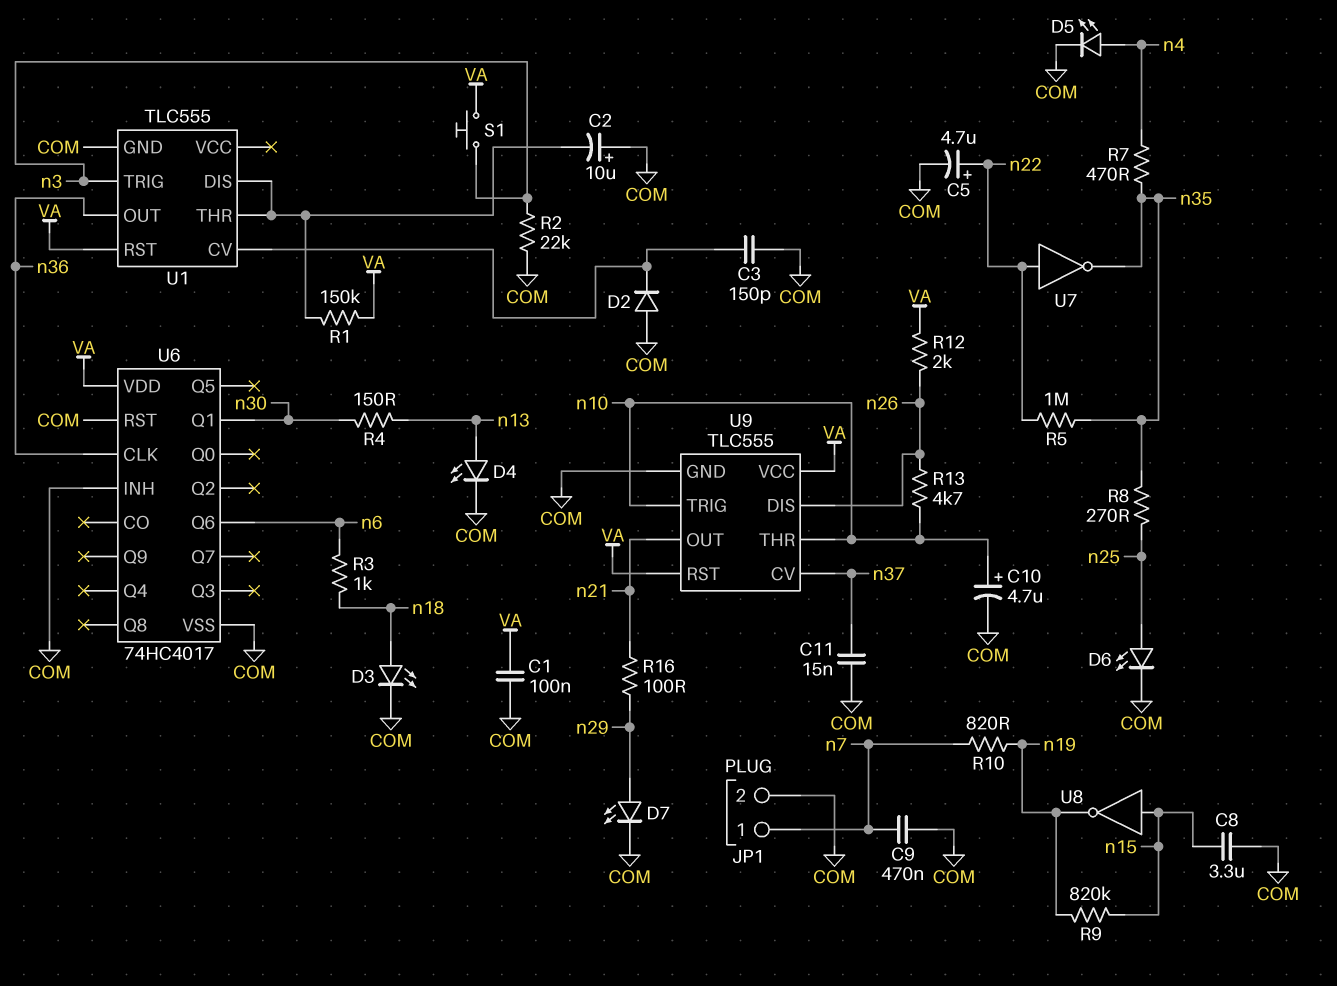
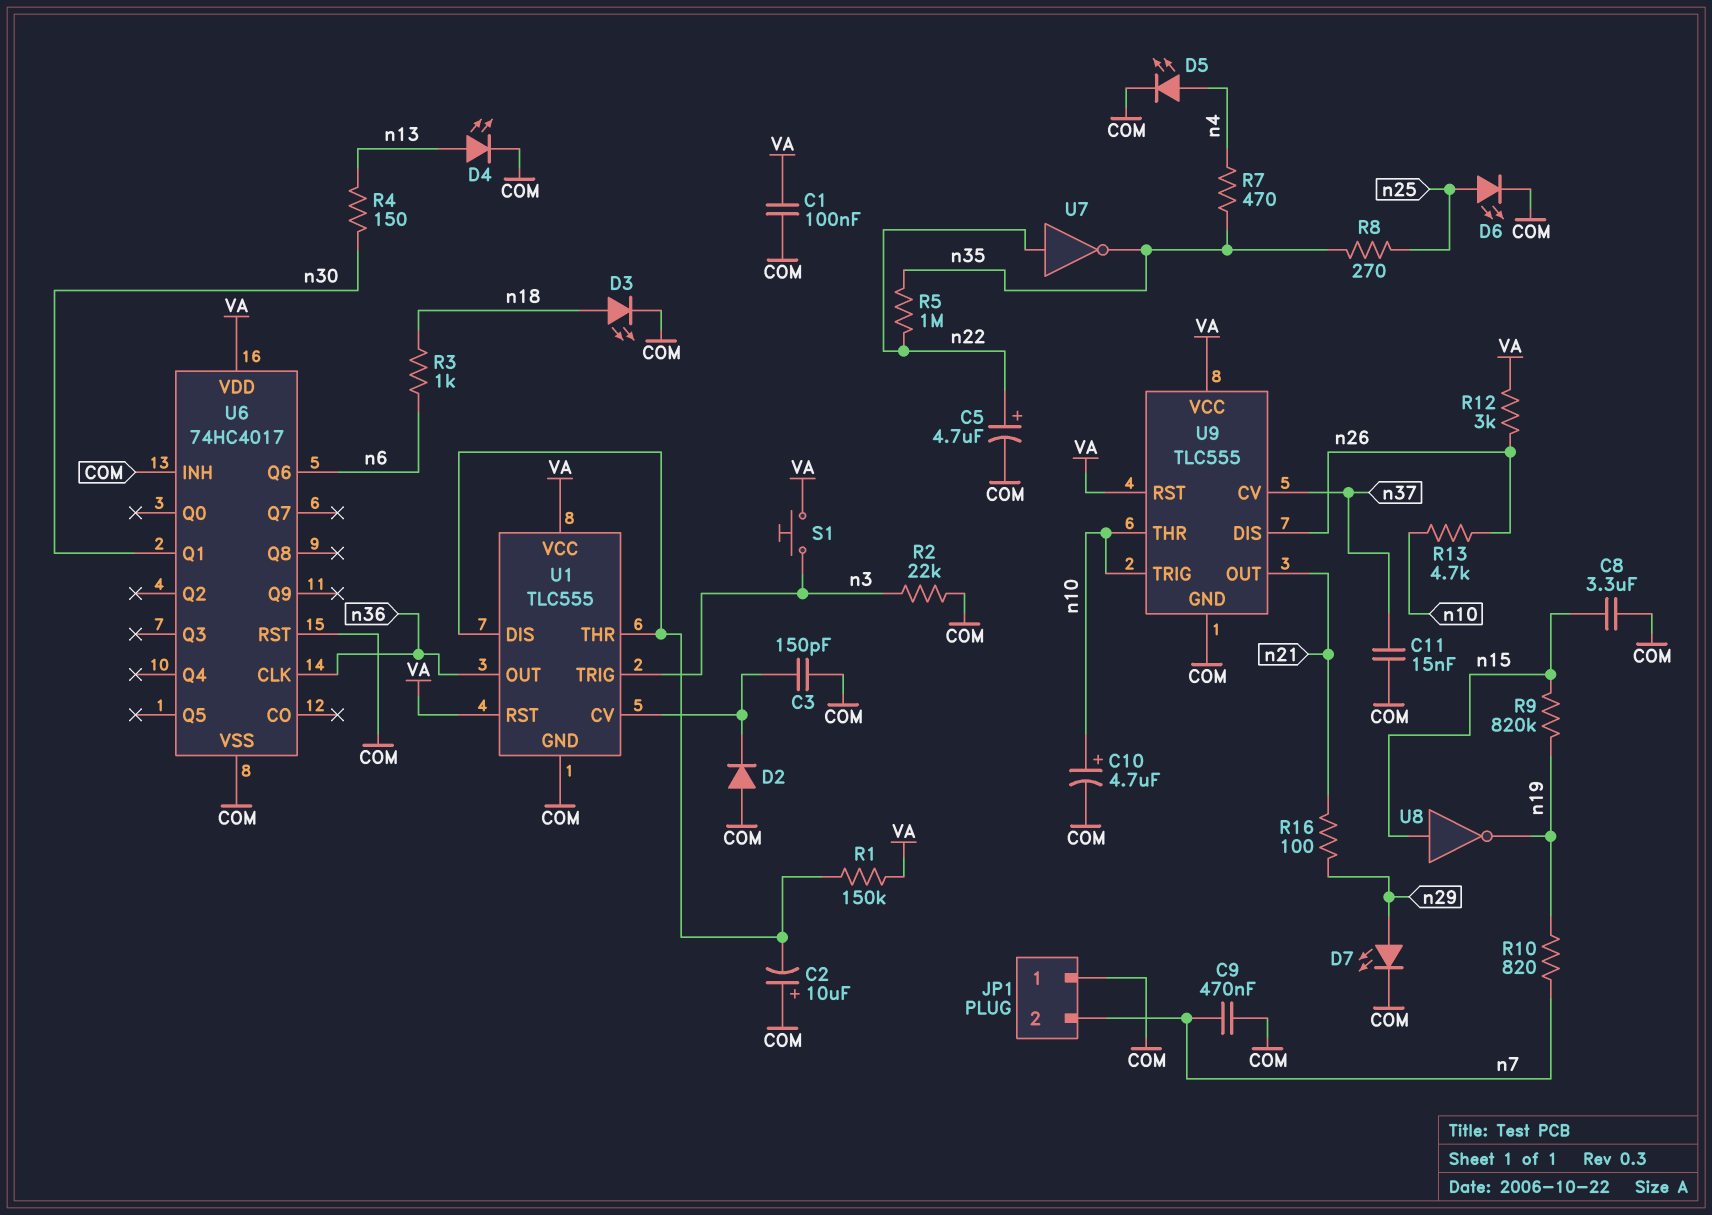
JP1 pin 1: n7 -> COM
JP1 pin 2: COM -> n7
R12: 2k (VA, n26) -> 3k (VA, n26)
U1 pin VCC: none -> VA

